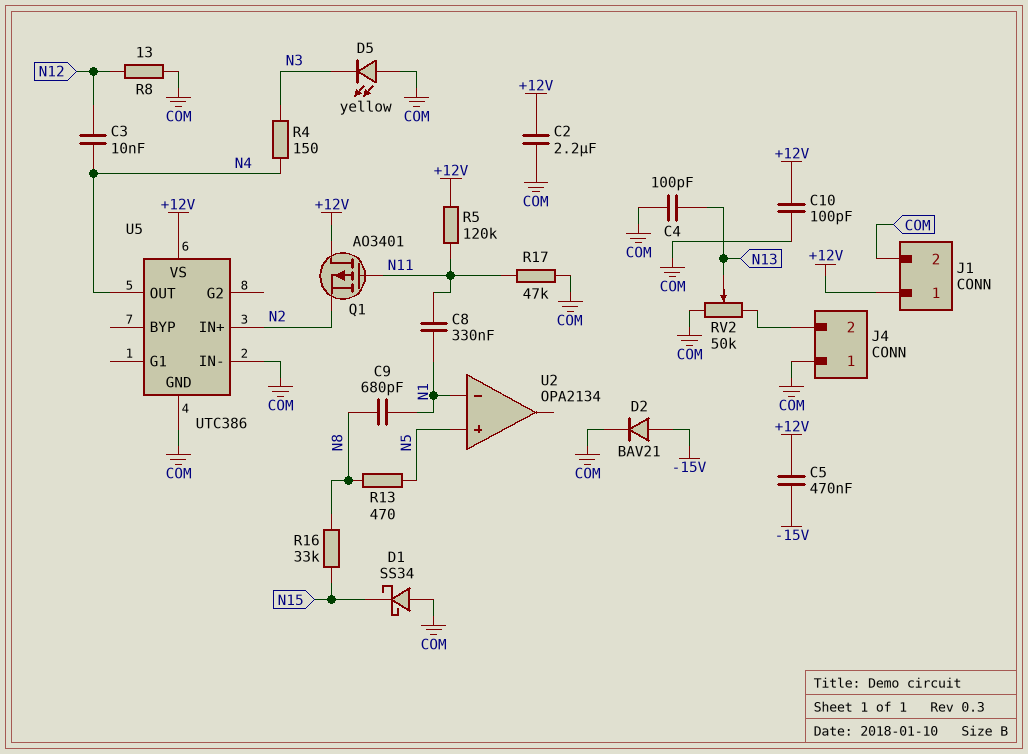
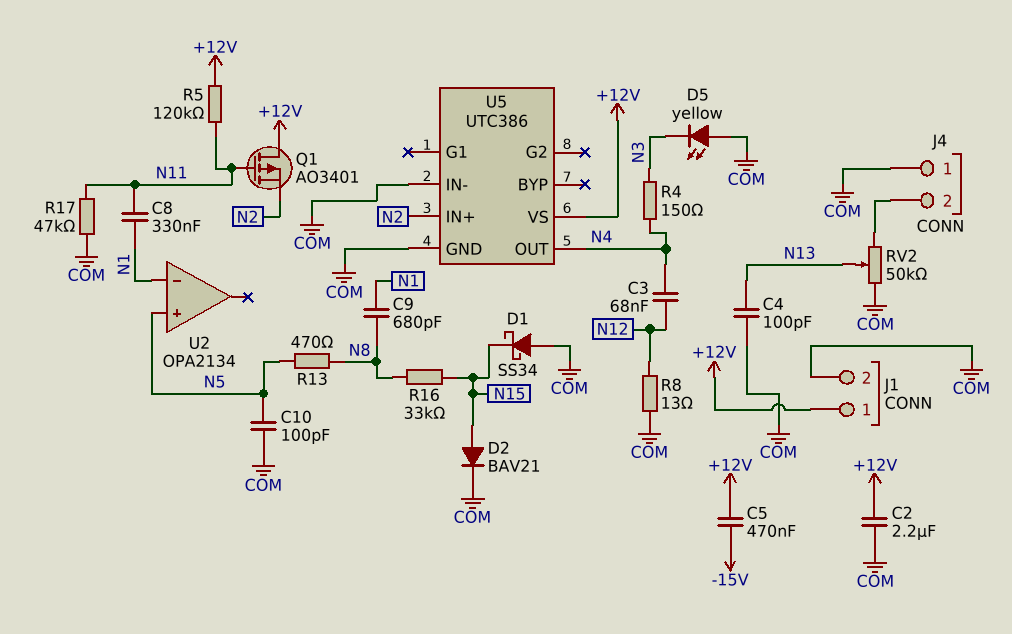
C3: 10nF (N4, N12) -> 68nF (N4, N12)
C10: 100pF (+12V, COM) -> 100pF (COM, N5)
D2: diode BAV21 (A -15V, K COM) -> diode BAV21 (A N15, K COM)

